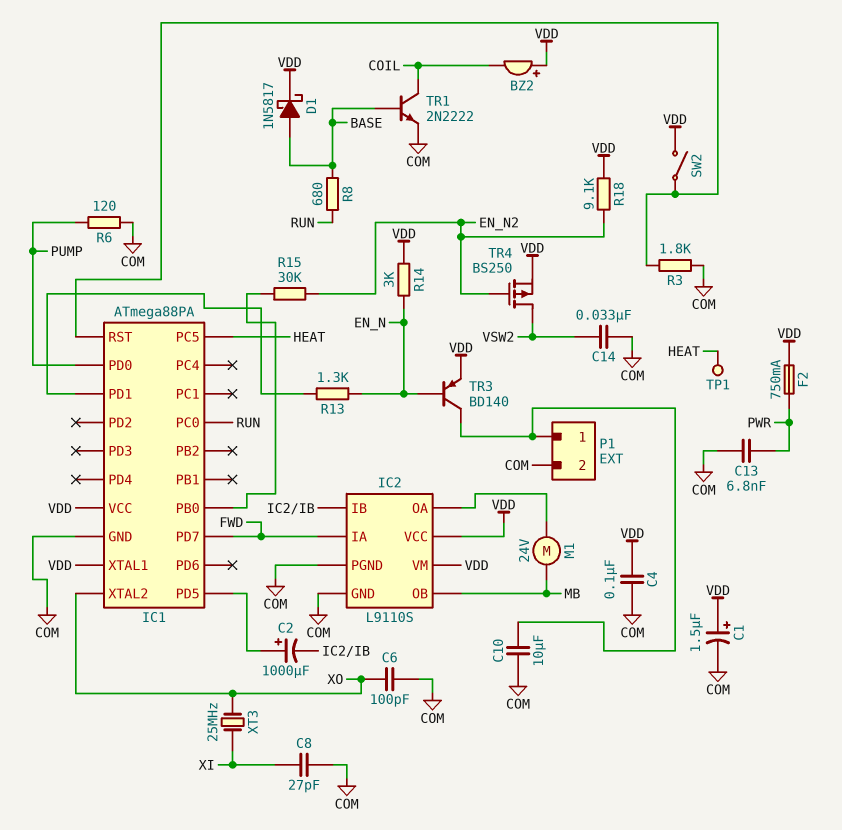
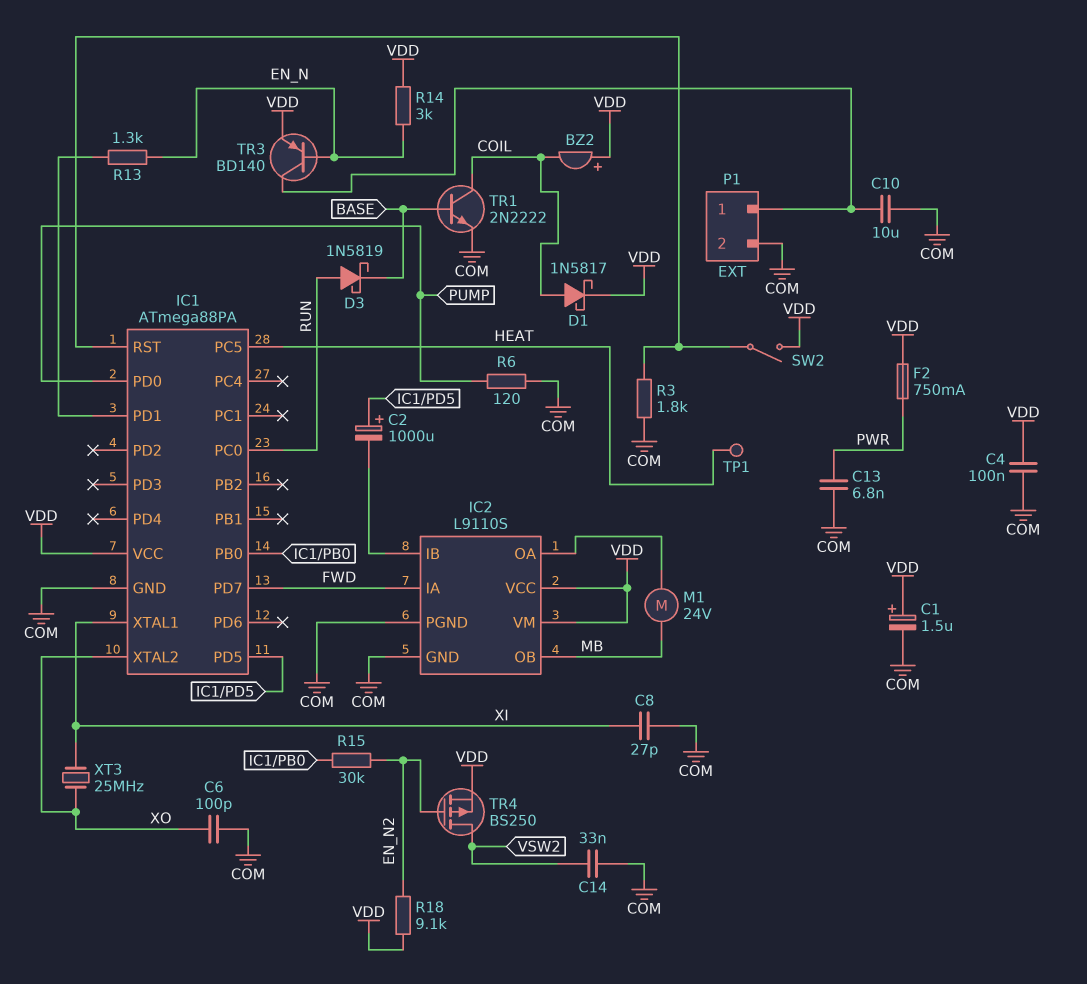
D1: schottky 1N5817 (A BASE, K VDD) -> schottky 1N5817 (A COIL, K VDD)
D3: none -> schottky 1N5819 (A RUN, K BASE)
IC1 pin XTAL1: VDD -> XI
R8: 680 (BASE, RUN) -> none

